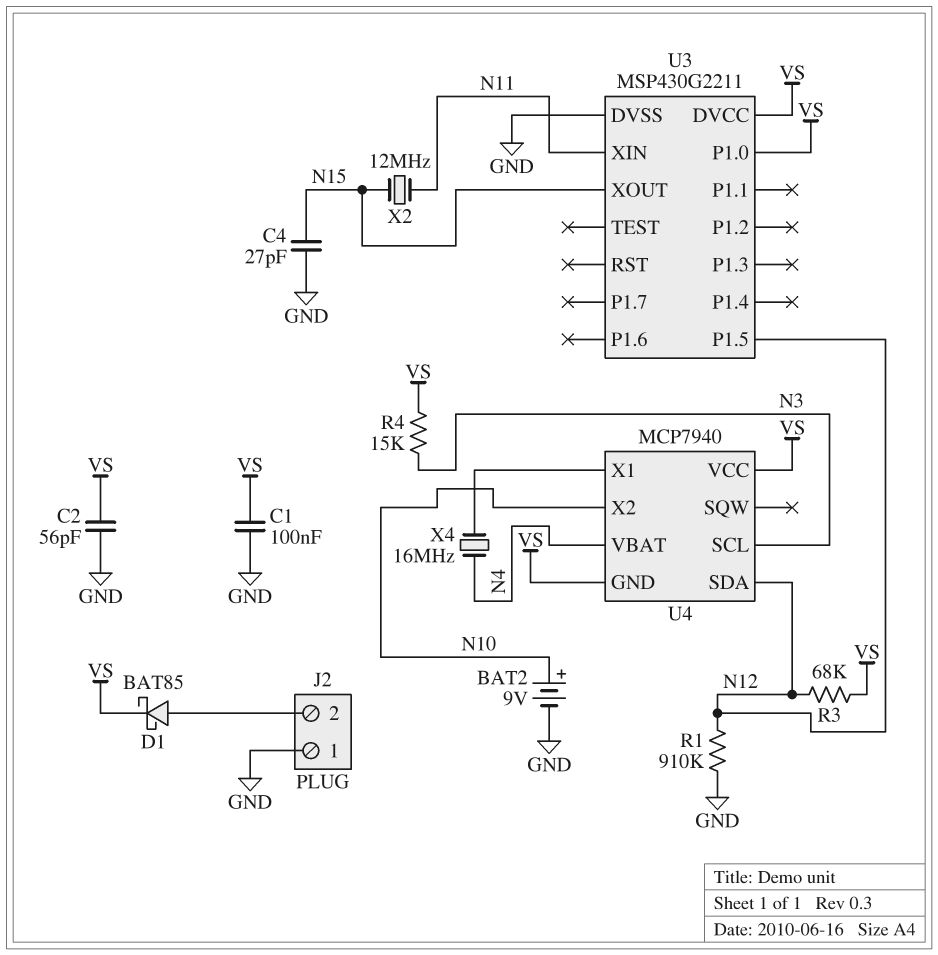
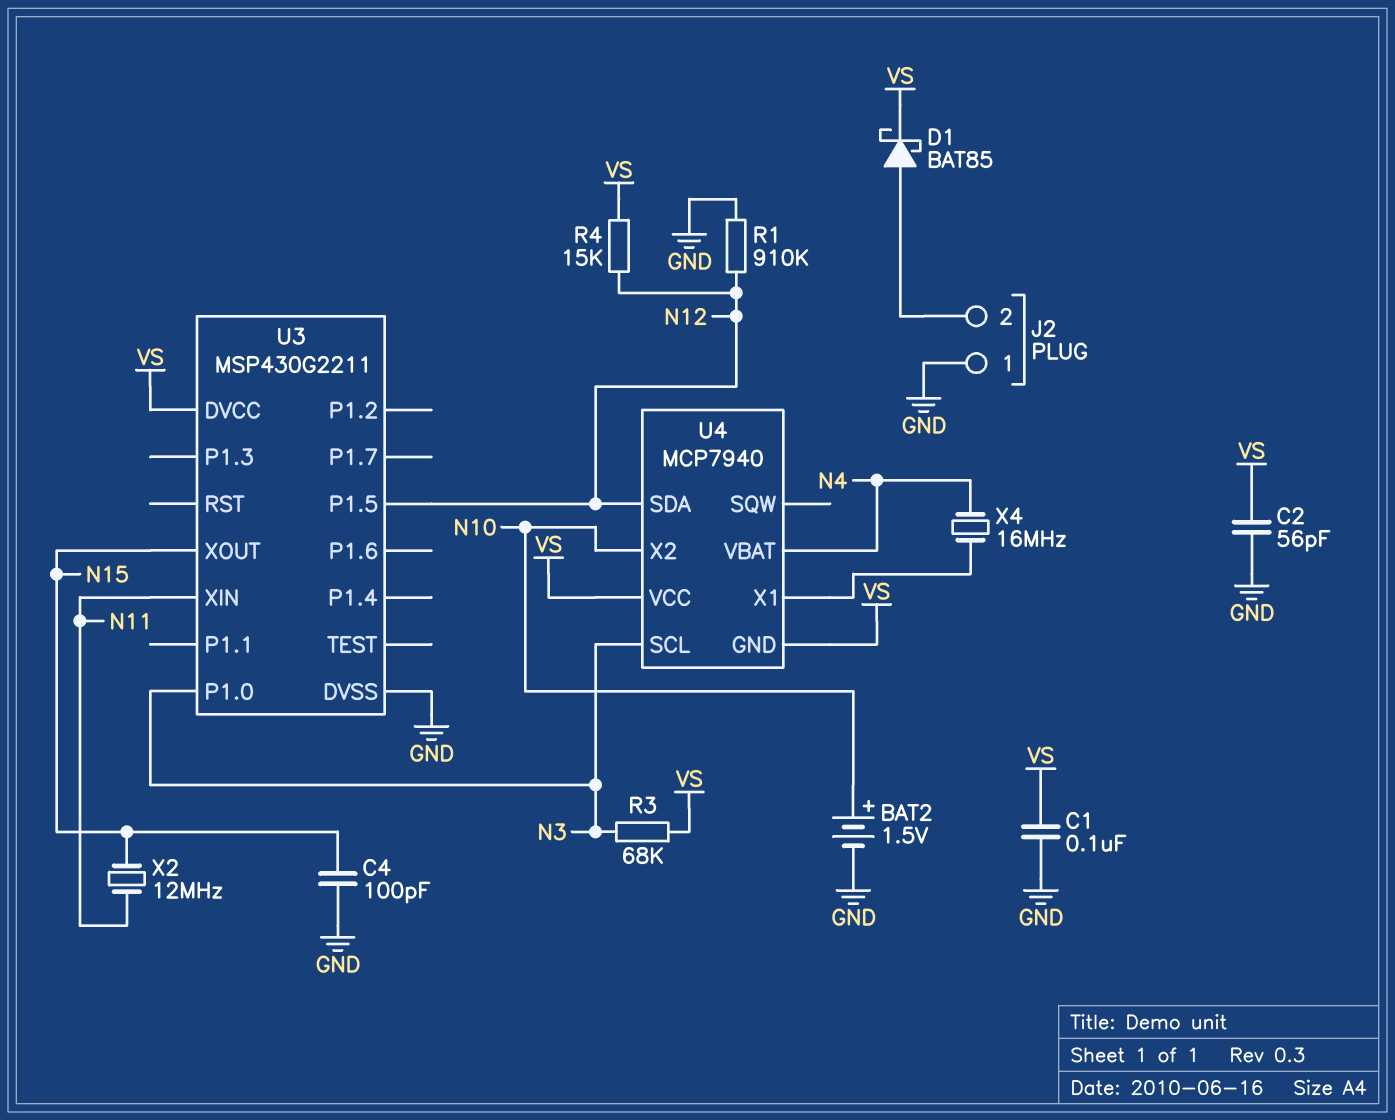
BAT2: 9V (plus N10, minus GND) -> 1.5V (plus N10, minus GND)
C4: 27pF (GND, N15) -> 100pF (GND, N15)
R3: 68k (N12, VS) -> 68k (N3, VS)
R4: 15k (N3, VS) -> 15k (N12, VS)
U3 pin P1.0: VS -> N3

